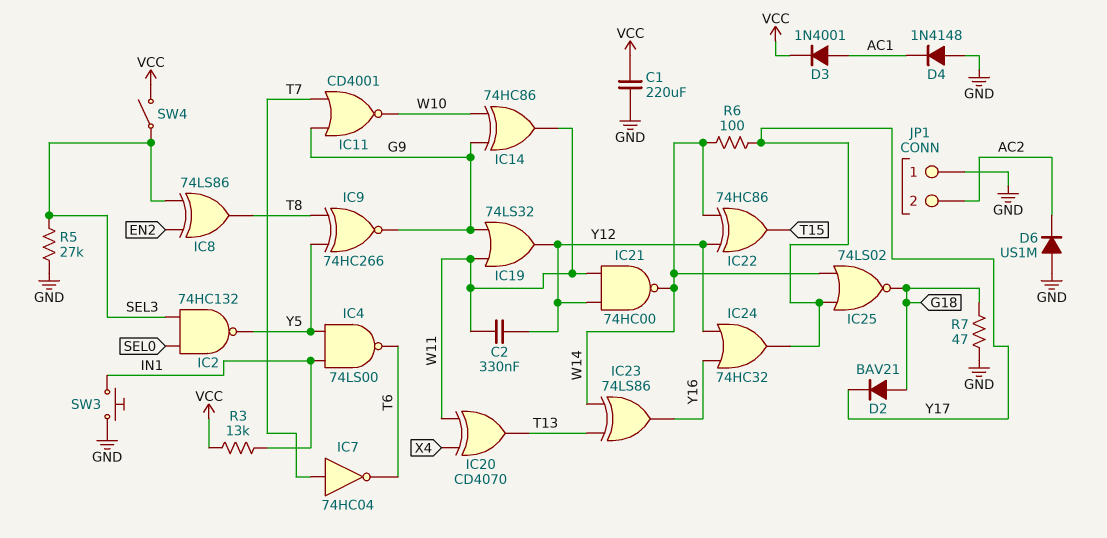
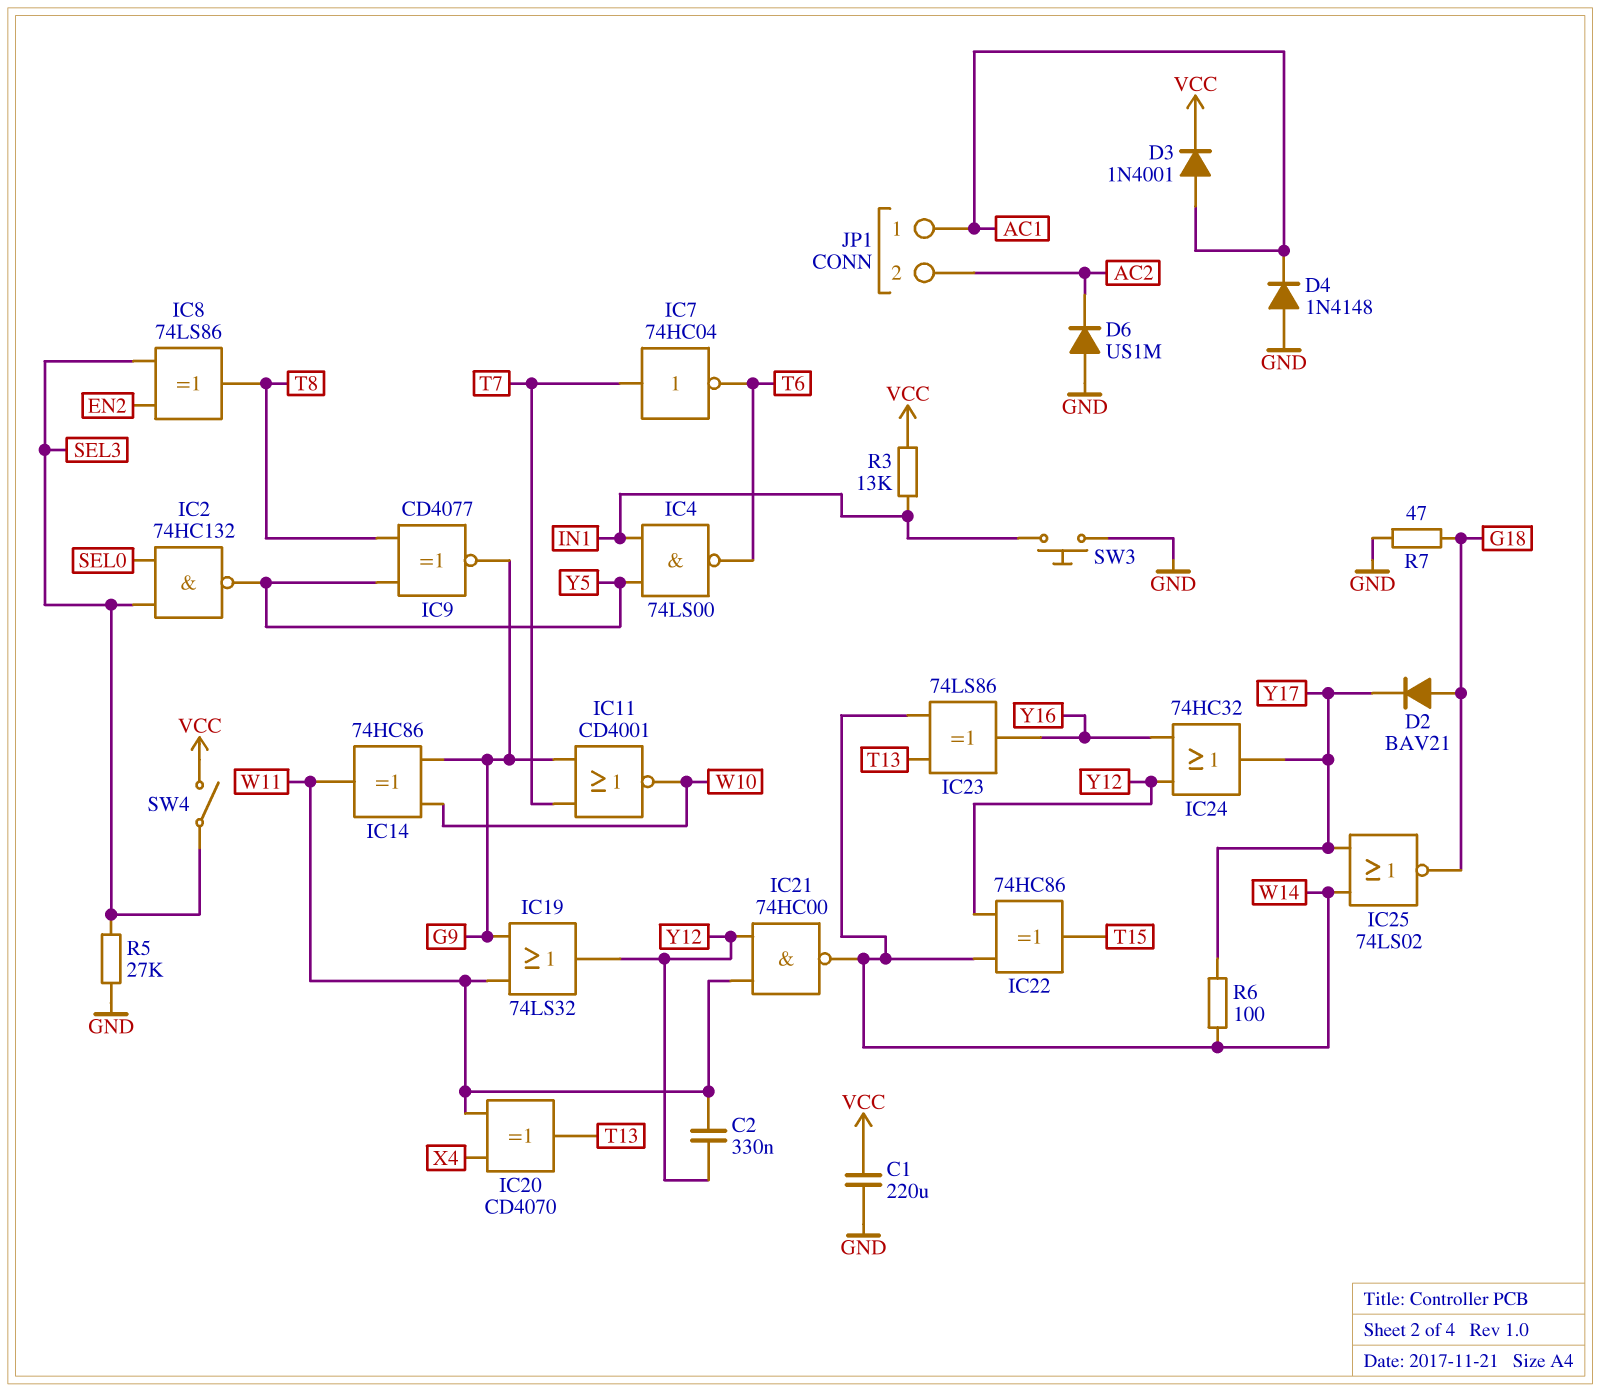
IC9: XNOR 74HC266 (in T8, in Y5, out G9) -> XNOR CD4077 (in T8, in Y5, out G9)
JP1 pin 1: GND -> AC1

